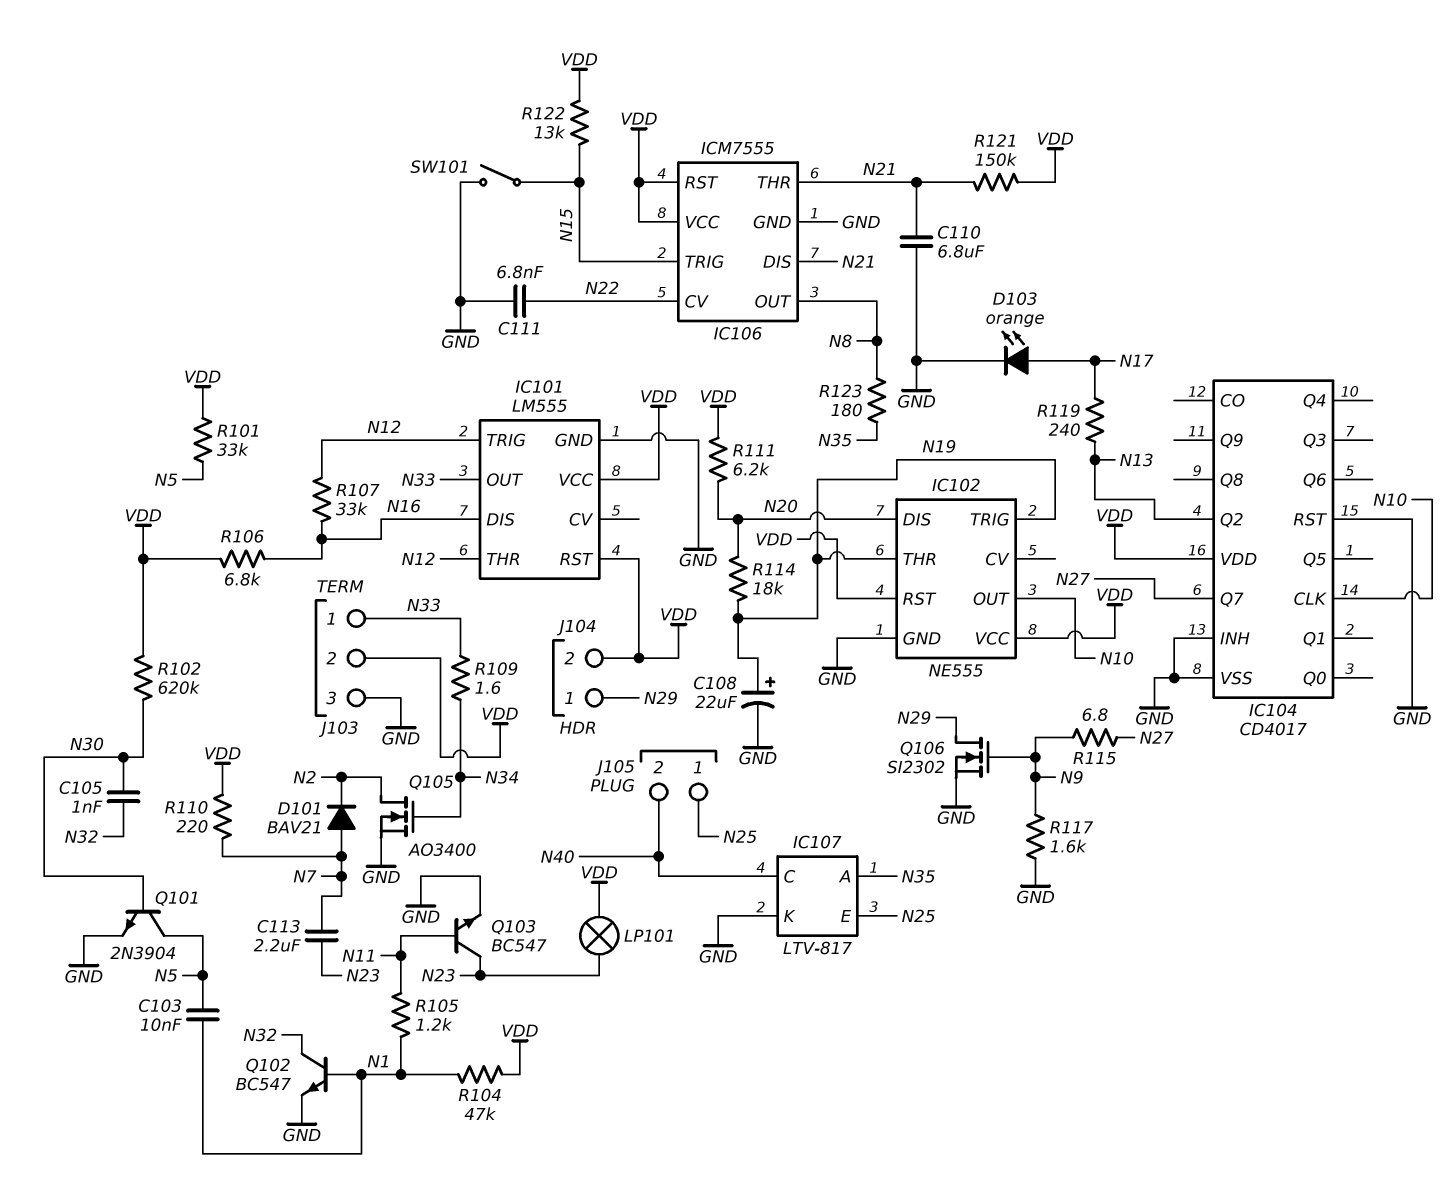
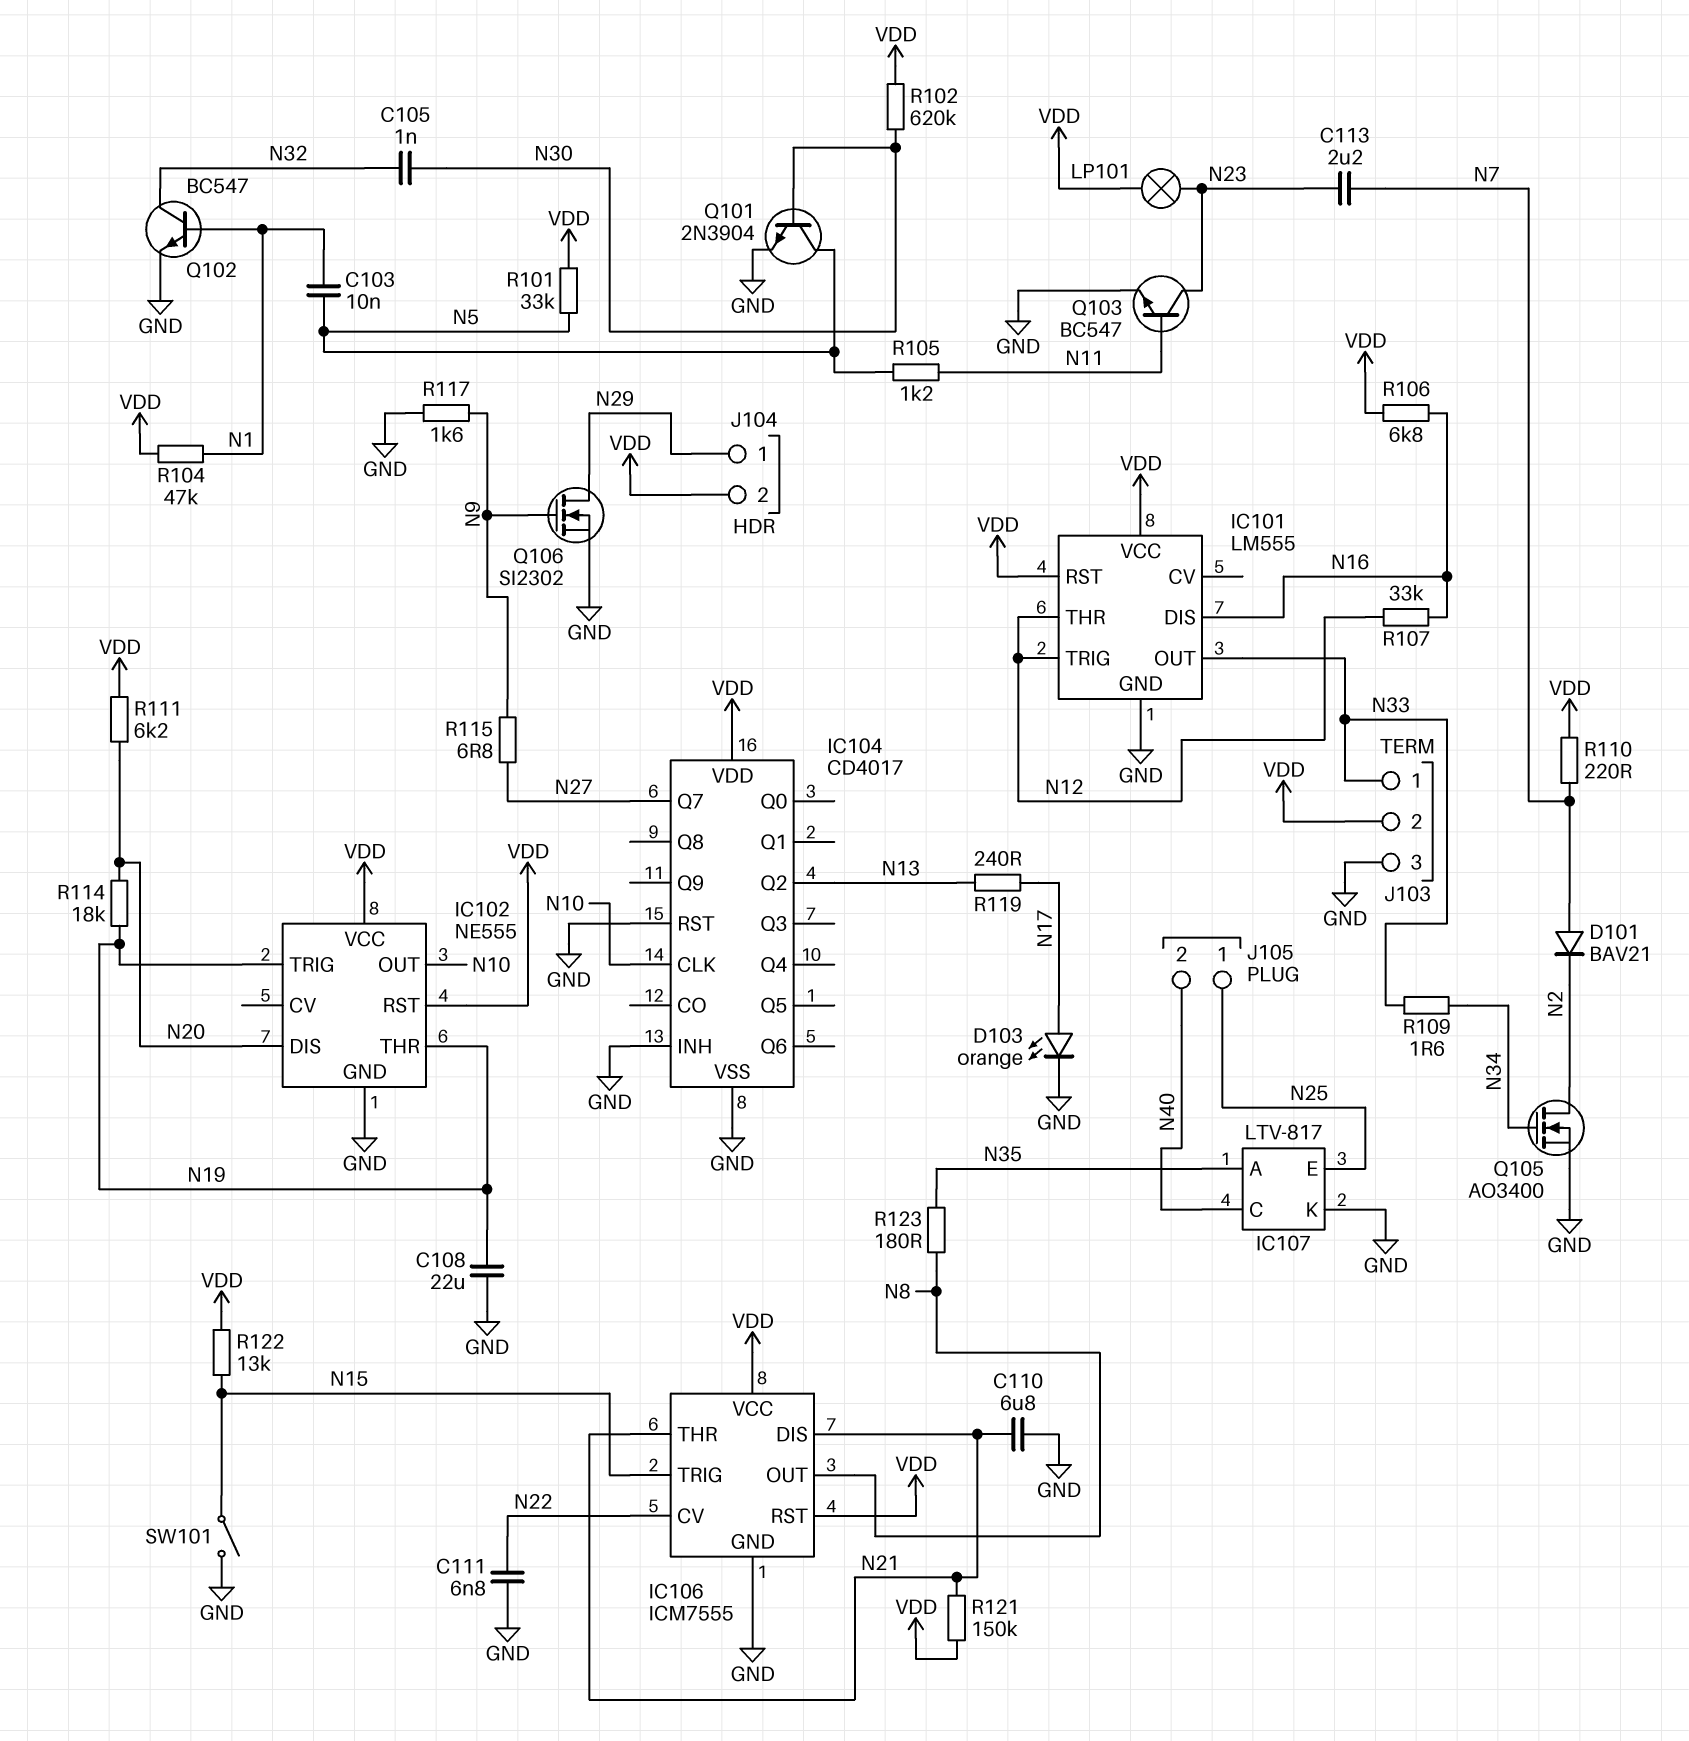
C108: 22uF (plus N19, minus GND) -> 22uF (GND, N19)
R105: 1.2k (N1, N11) -> 1.2k (N5, N11)

